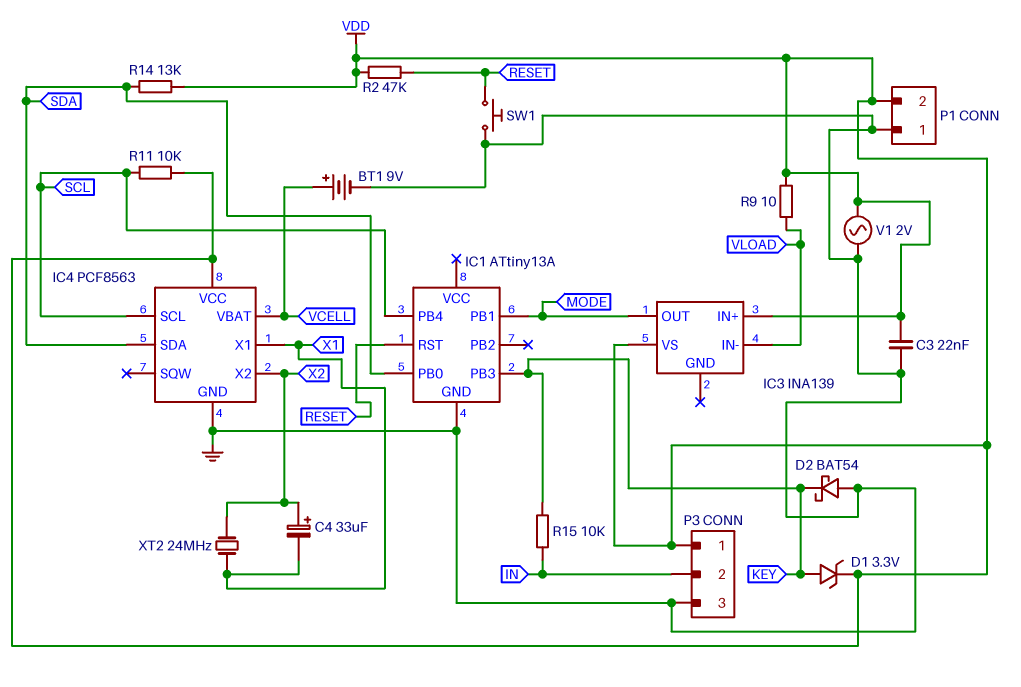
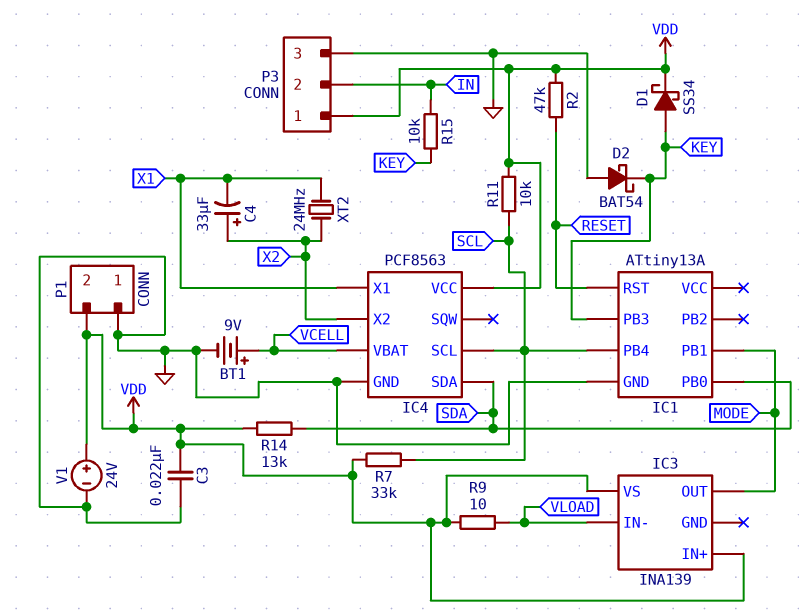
D1: zener 3.3V (A KEY, K VDD) -> schottky SS34 (A KEY, K VDD)
R7: none -> 33k (SCL, VDD)
SW1: button (GND, RESET) -> none
V1: AC 2V (GND, VDD) -> 24V (plus VDD, minus GND)

